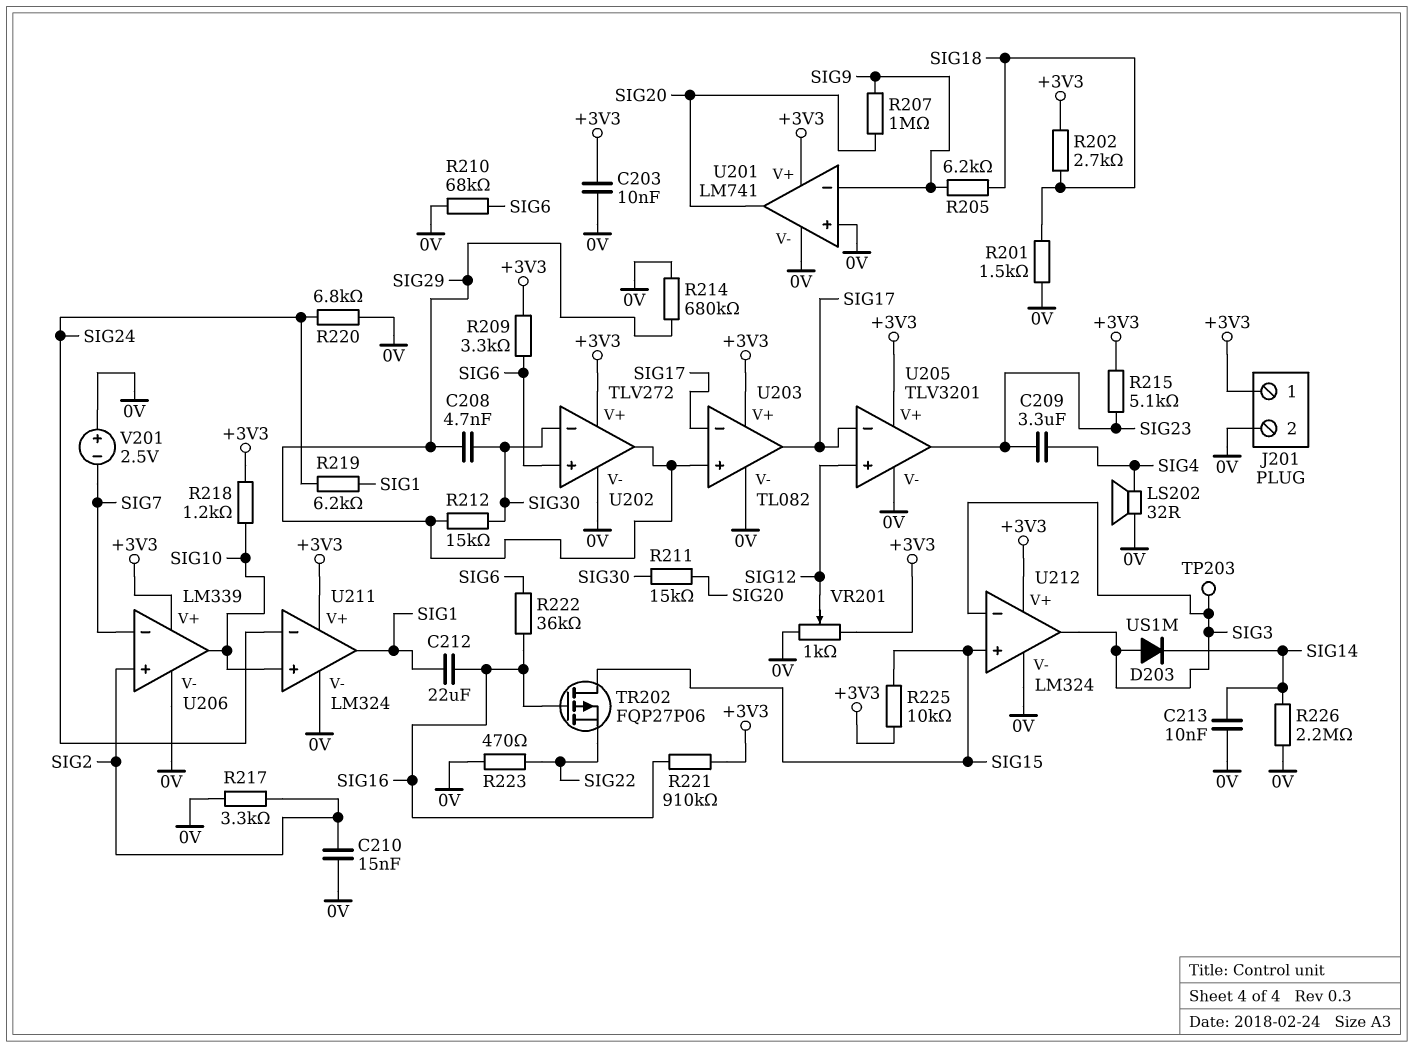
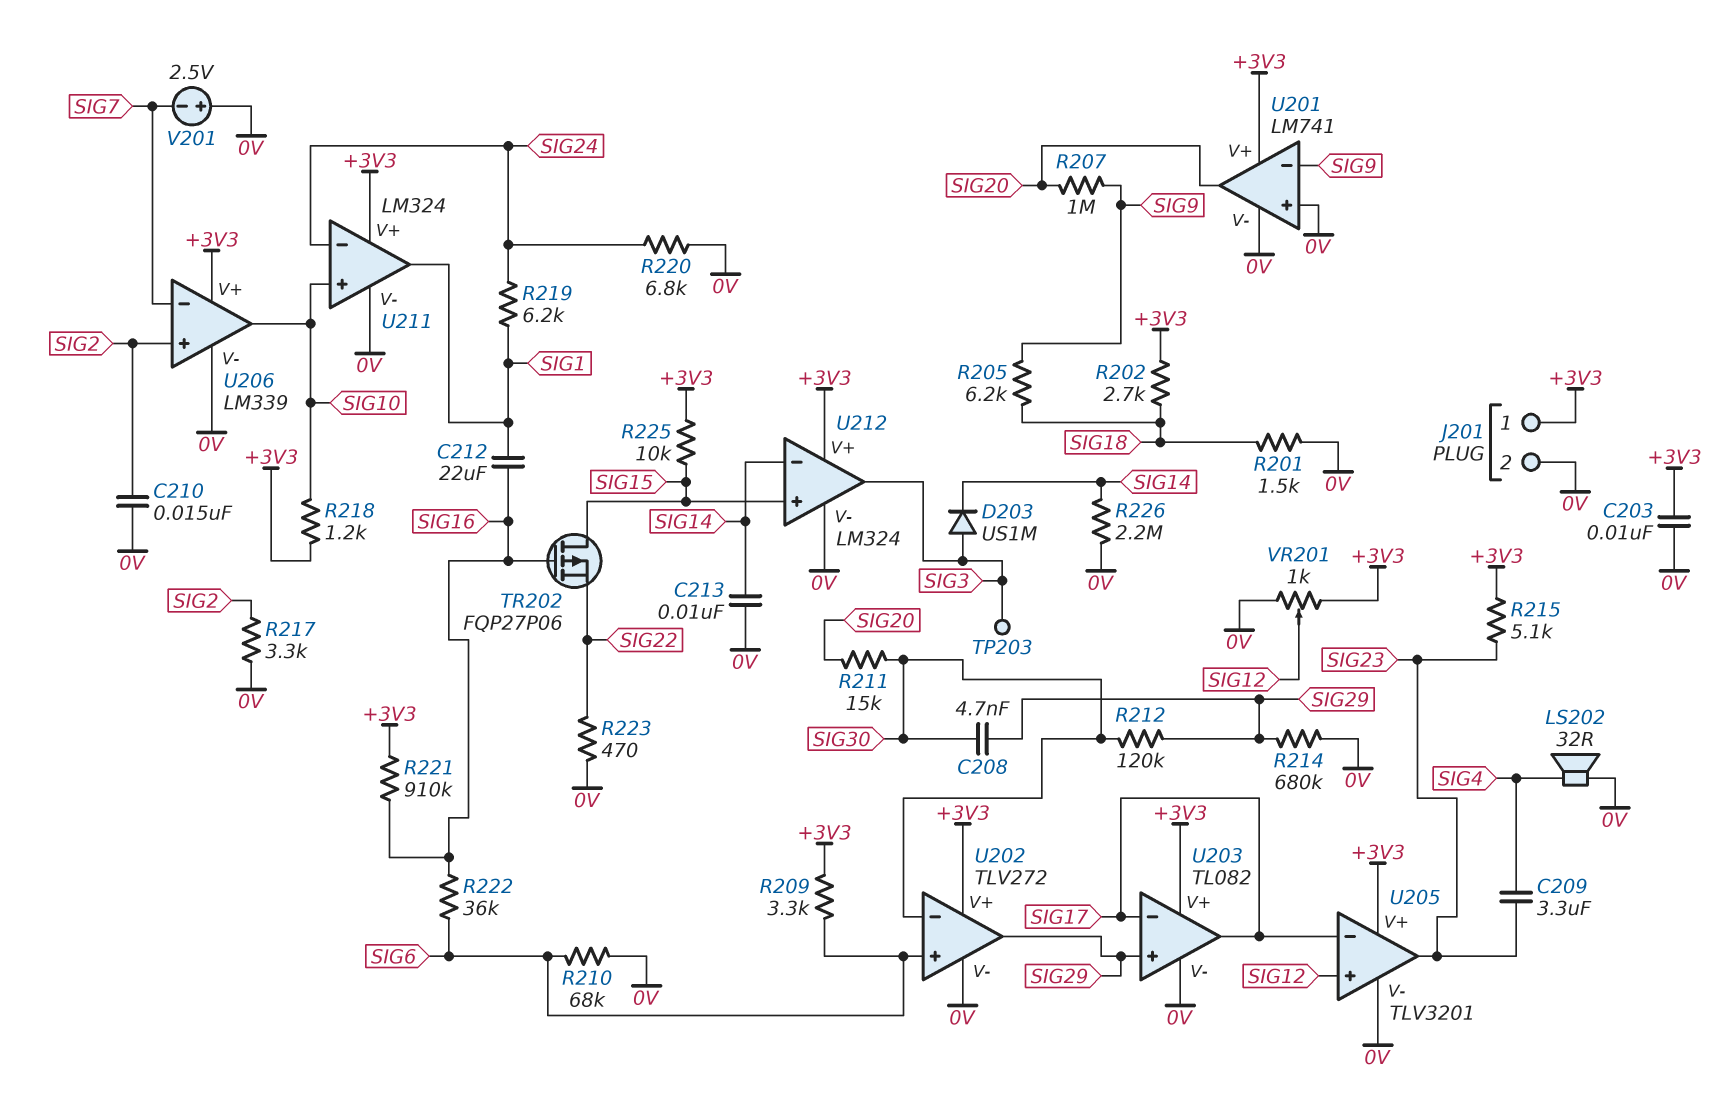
R212: 15k (SIG29, SIG30) -> 120k (SIG29, SIG30)
U212 pin in-: SIG3 -> SIG14

